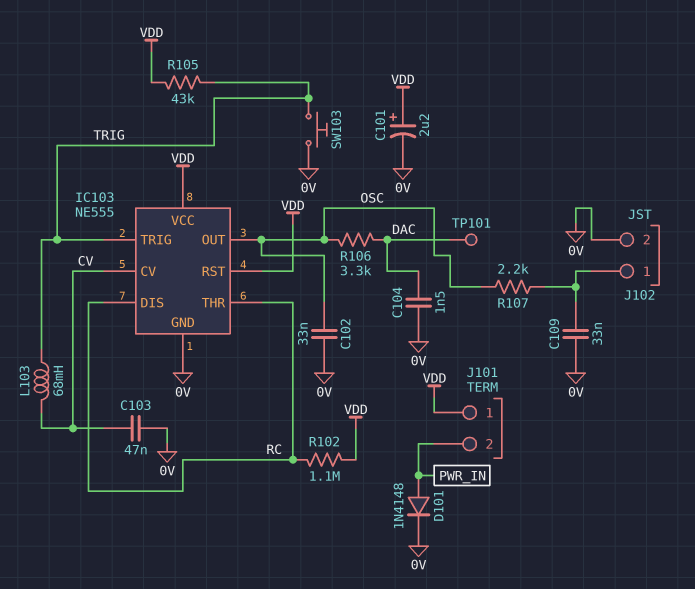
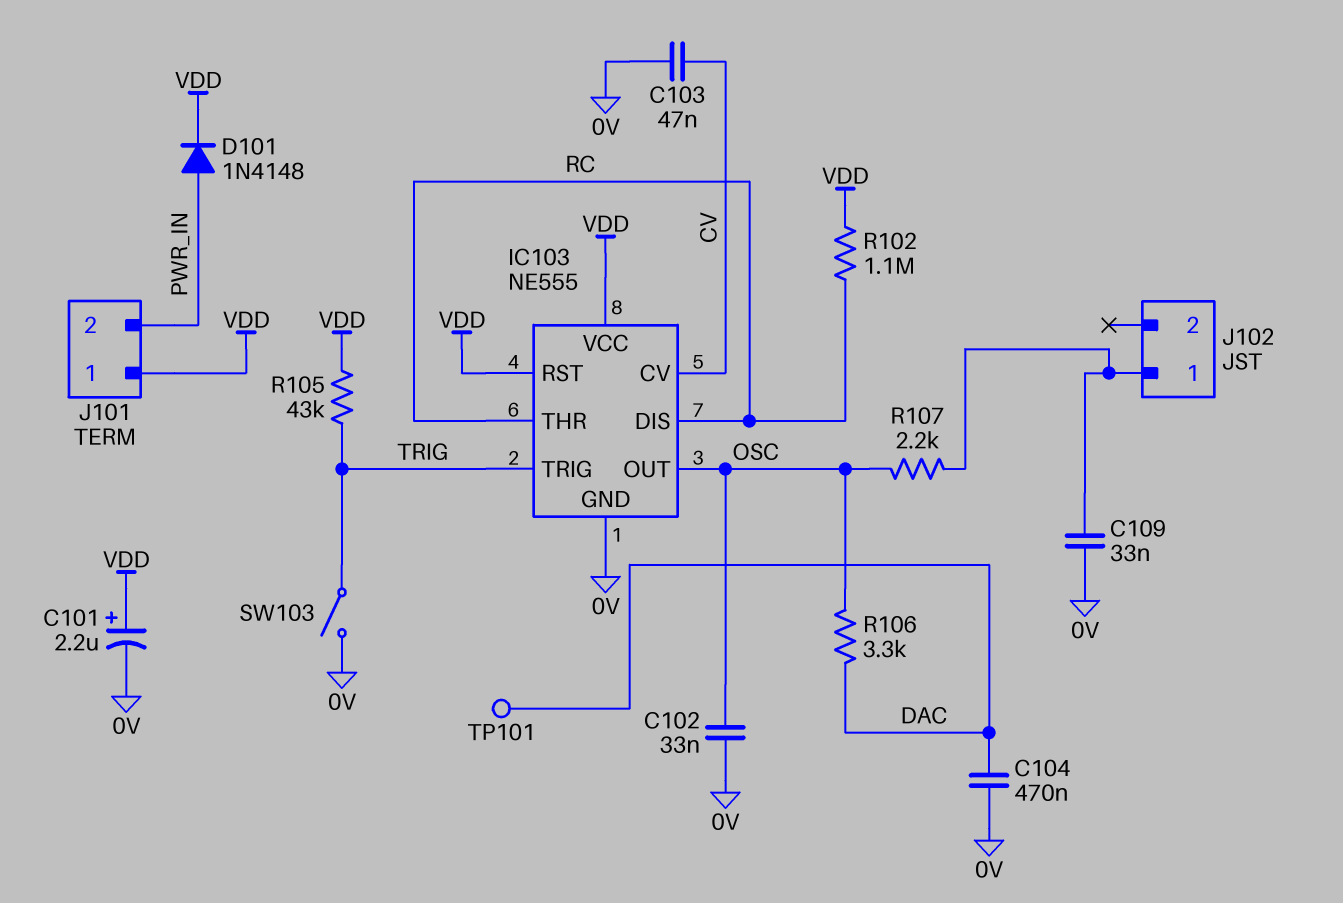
C104: 1.5nF (0V, DAC) -> 470nF (0V, DAC)
D101: diode 1N4148 (A PWR_IN, K 0V) -> diode 1N4148 (A PWR_IN, K VDD)
J102 pin 2: 0V -> none
L103: 68mH (CV, TRIG) -> none
SW103: button (0V, TRIG) -> switch (0V, TRIG)

